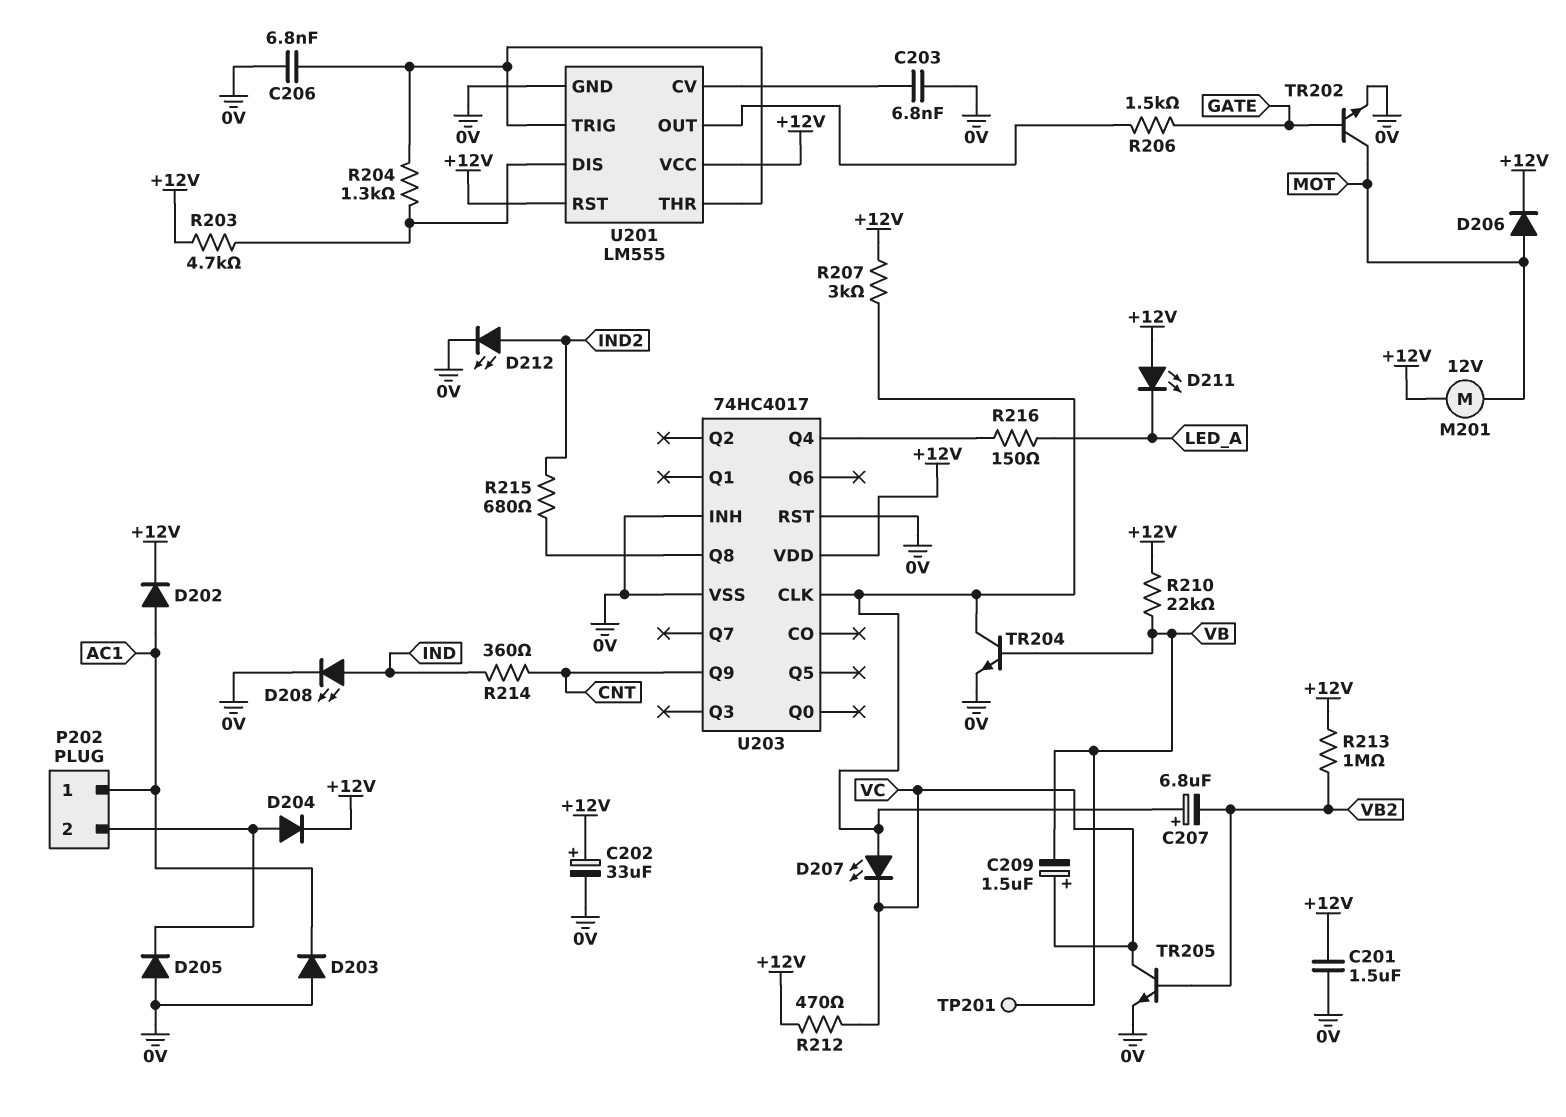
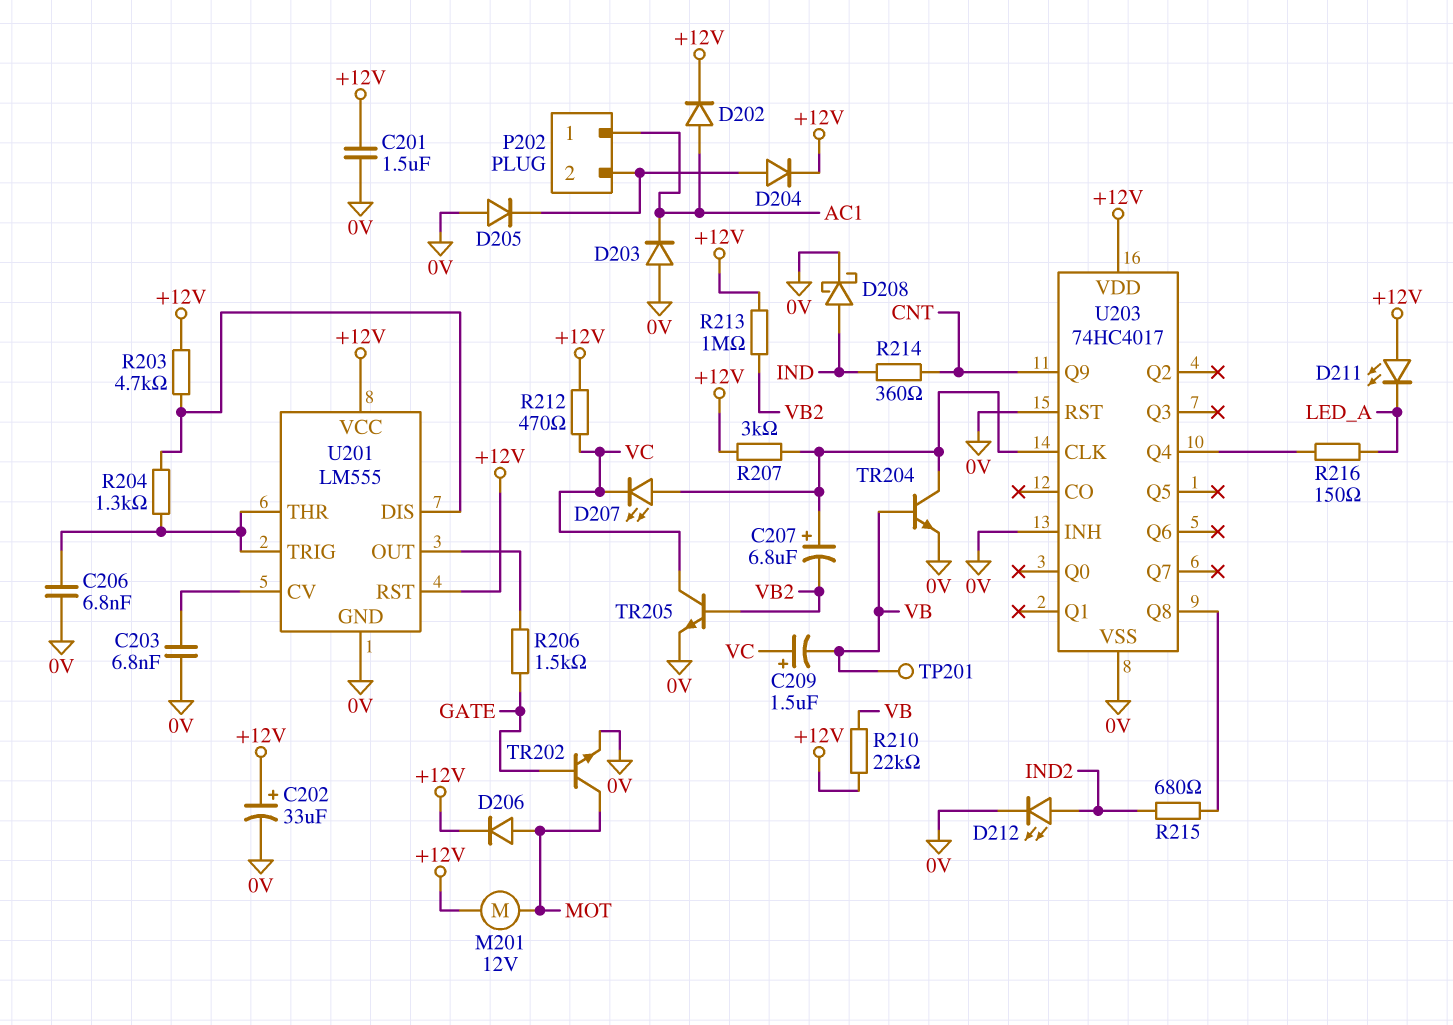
D208: LED (A IND, K 0V) -> schottky (A IND, K 0V)

